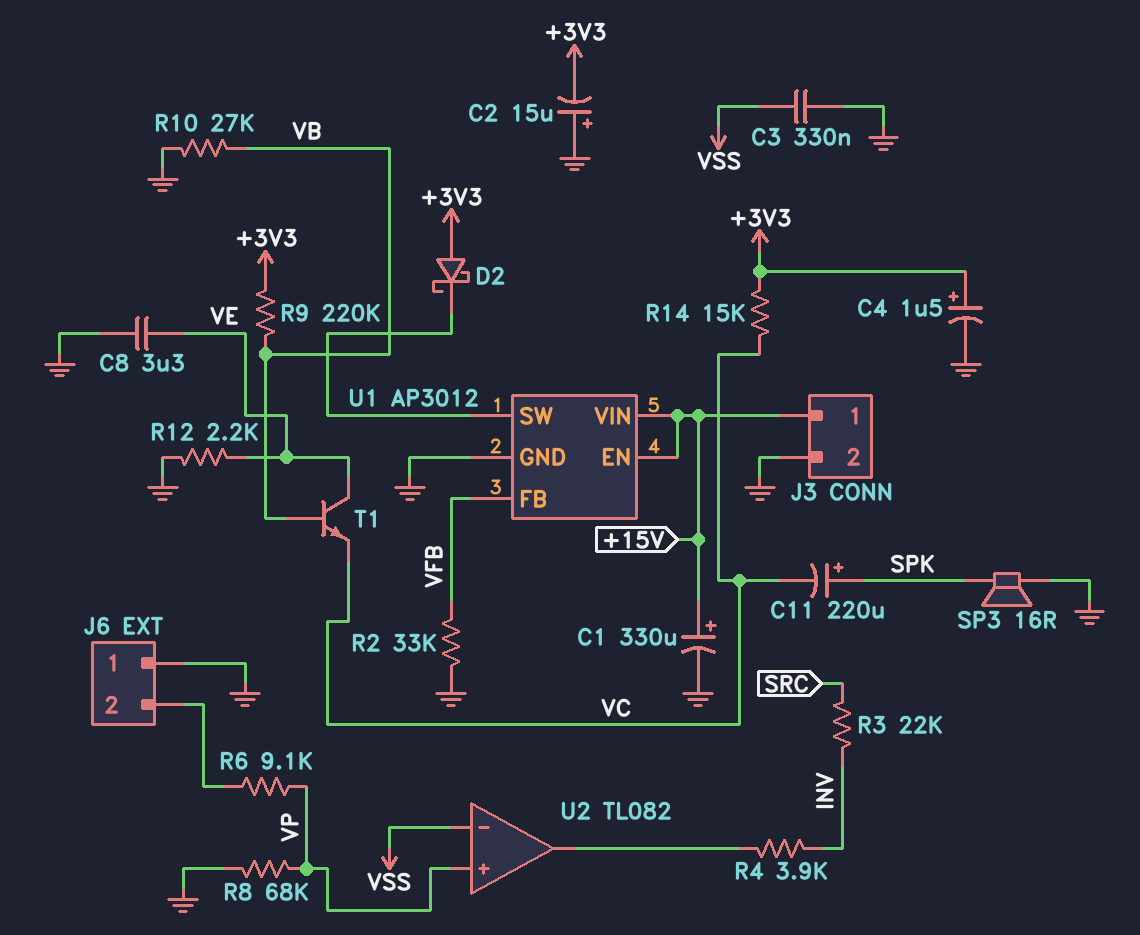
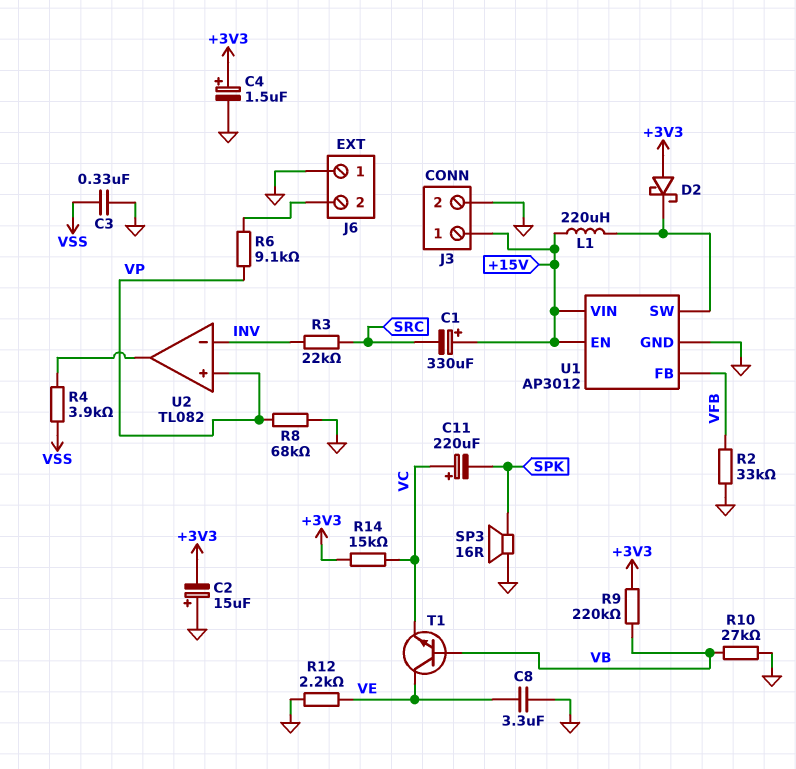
C1: 330uF (plus +15V, minus GND) -> 330uF (plus +15V, minus SRC)
C11: 220uF (plus SPK, minus VC) -> 220uF (plus VC, minus SPK)
L1: none -> 220uH (+15V, U1/SW)
R4: 3.9k (INV, U2/out) -> 3.9k (U2/out, VSS)
U2 pin in-: VSS -> INV

